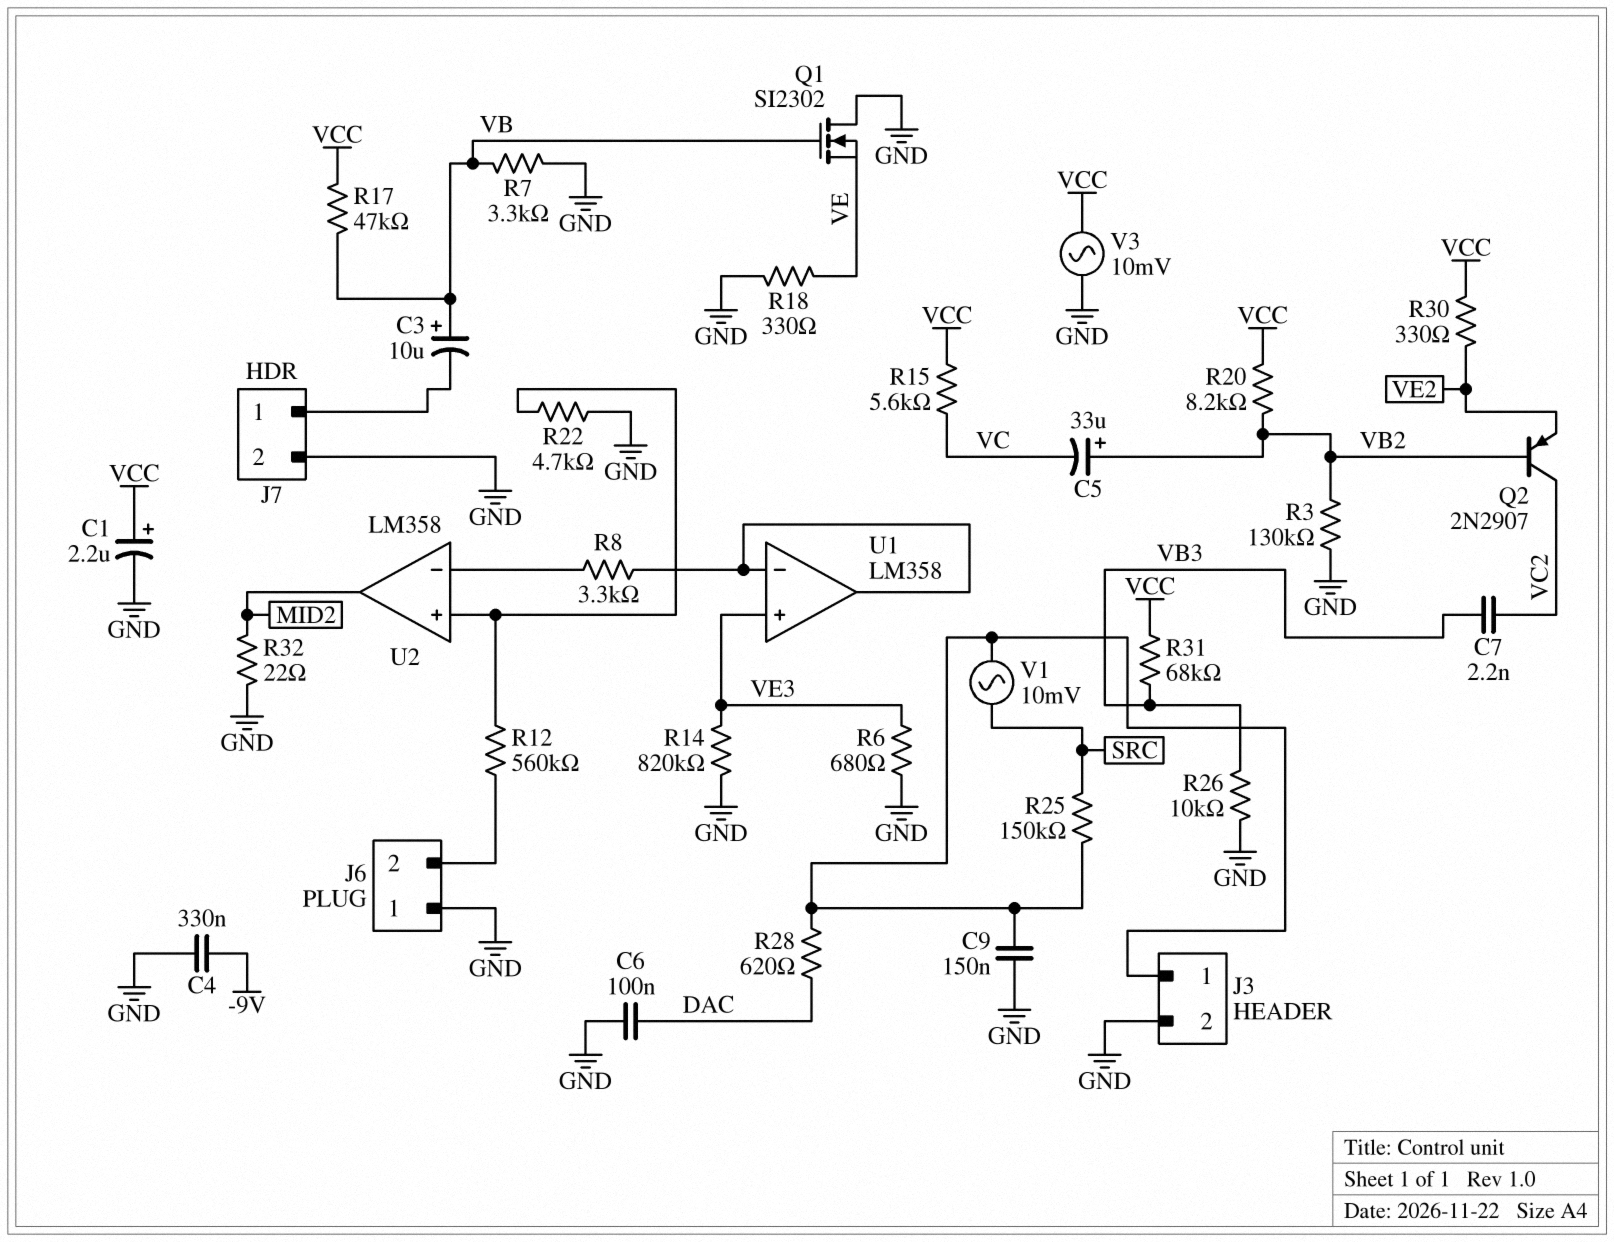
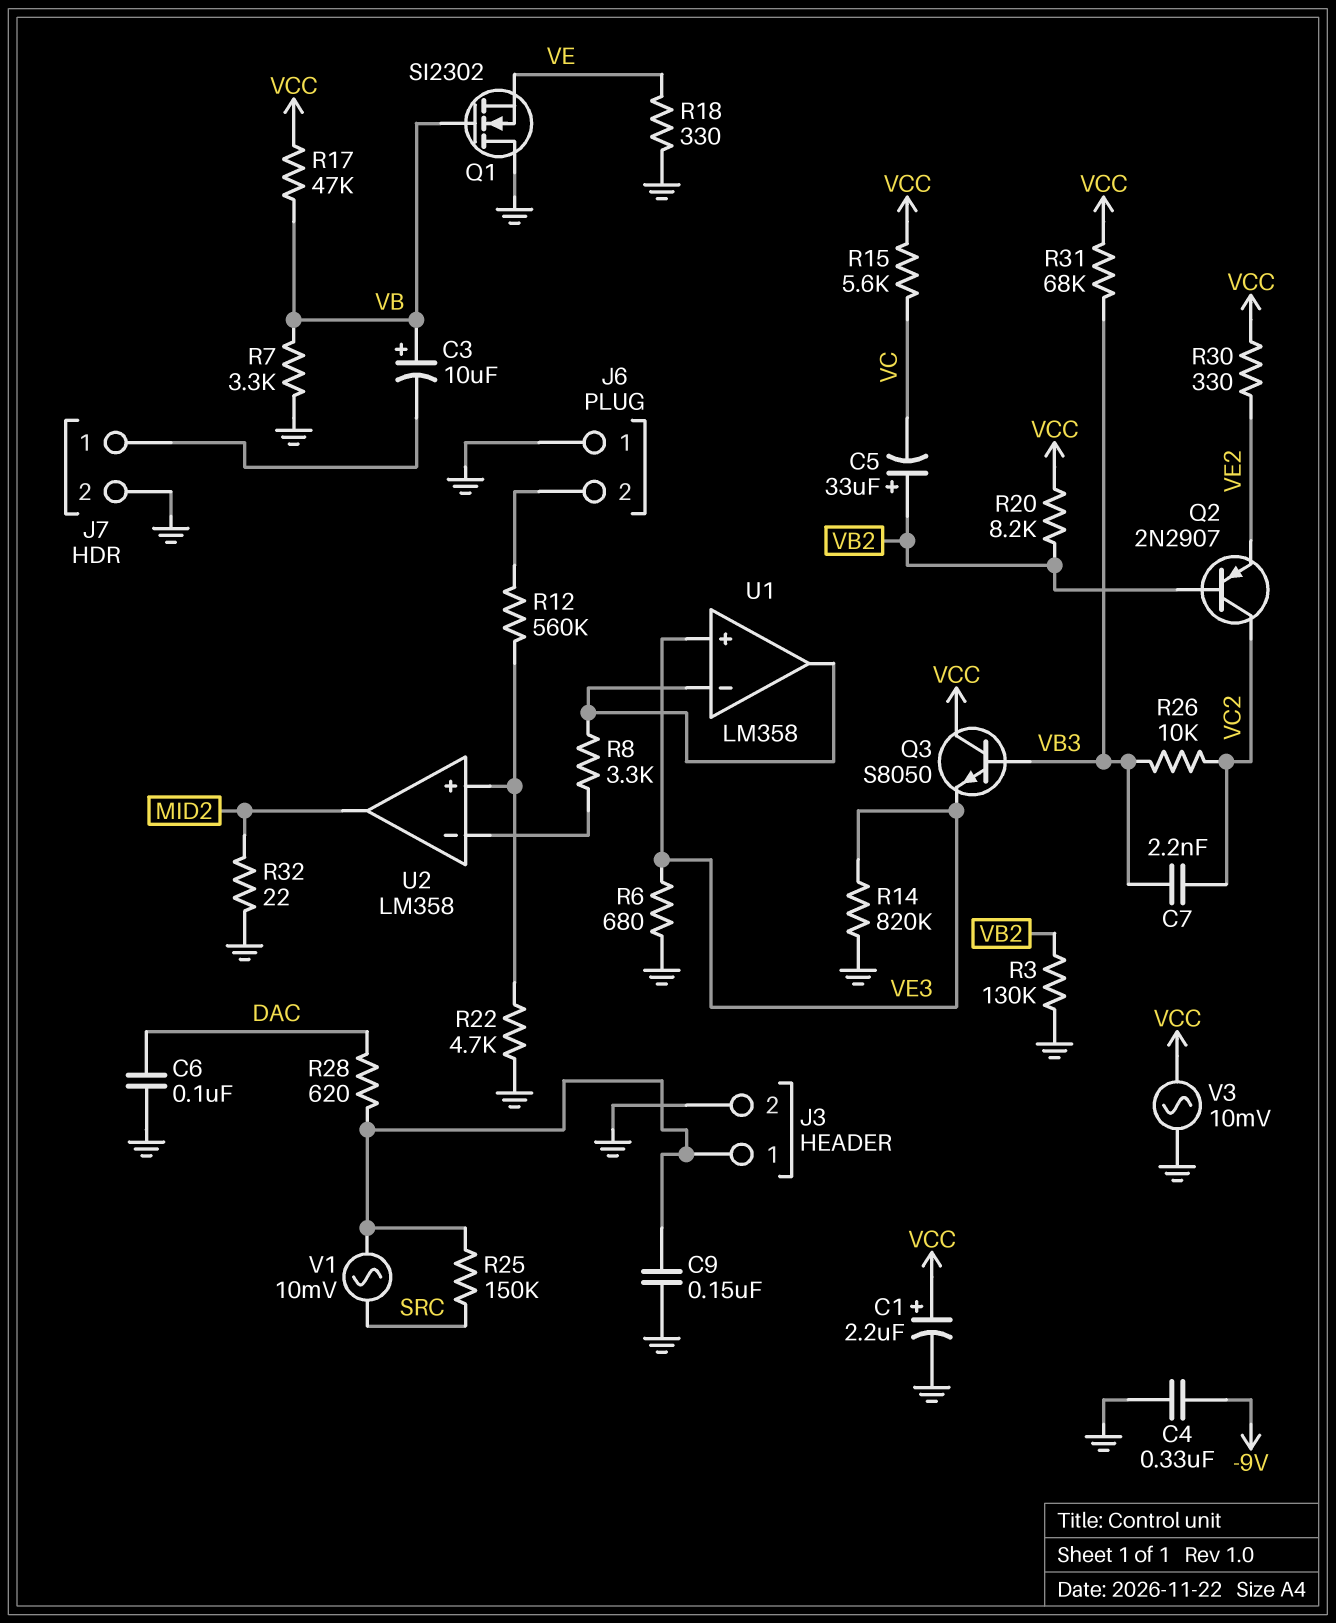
Q3: none -> NPN S8050 (B VB3, C VCC, E VE3)
R26: 10k (GND, VB3) -> 10k (VB3, VC2)

